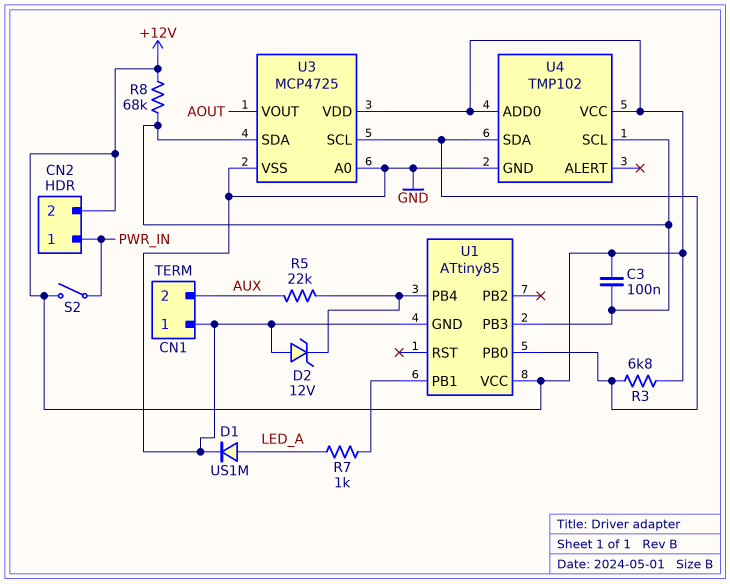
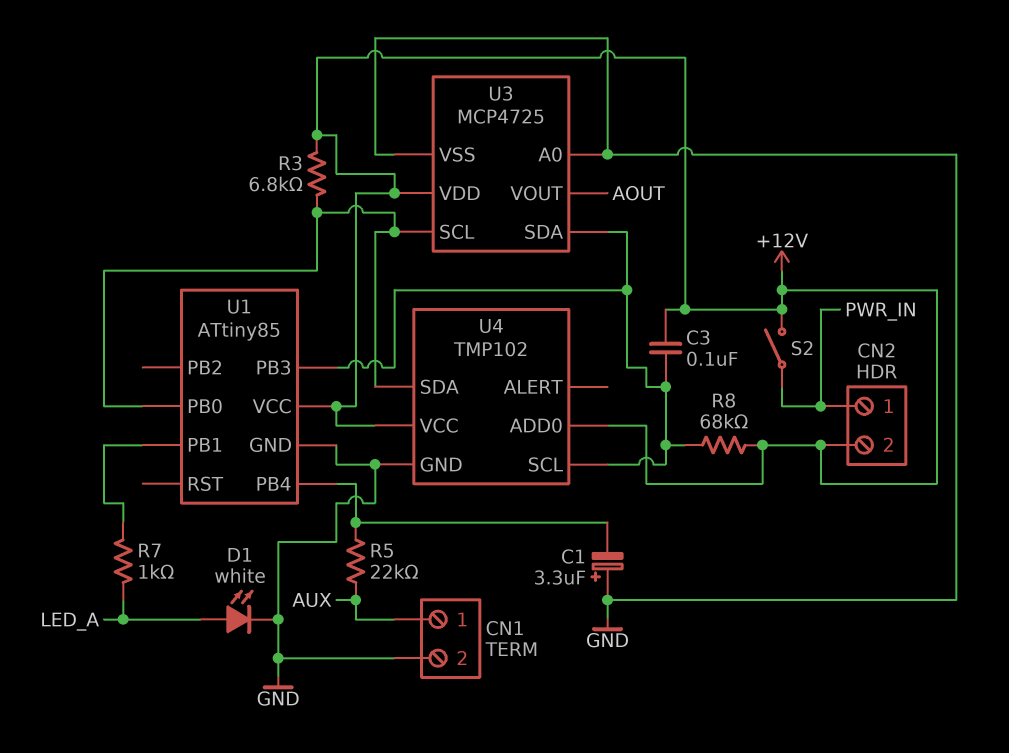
C1: none -> 3.3uF (plus GND, minus U1/PB4)
CN1 pin 1: GND -> AUX
CN1 pin 2: AUX -> GND
D1: diode US1M (A LED_A, K GND) -> LED white (A LED_A, K GND)
D2: zener 12V (A GND, K U1/PB4) -> none

